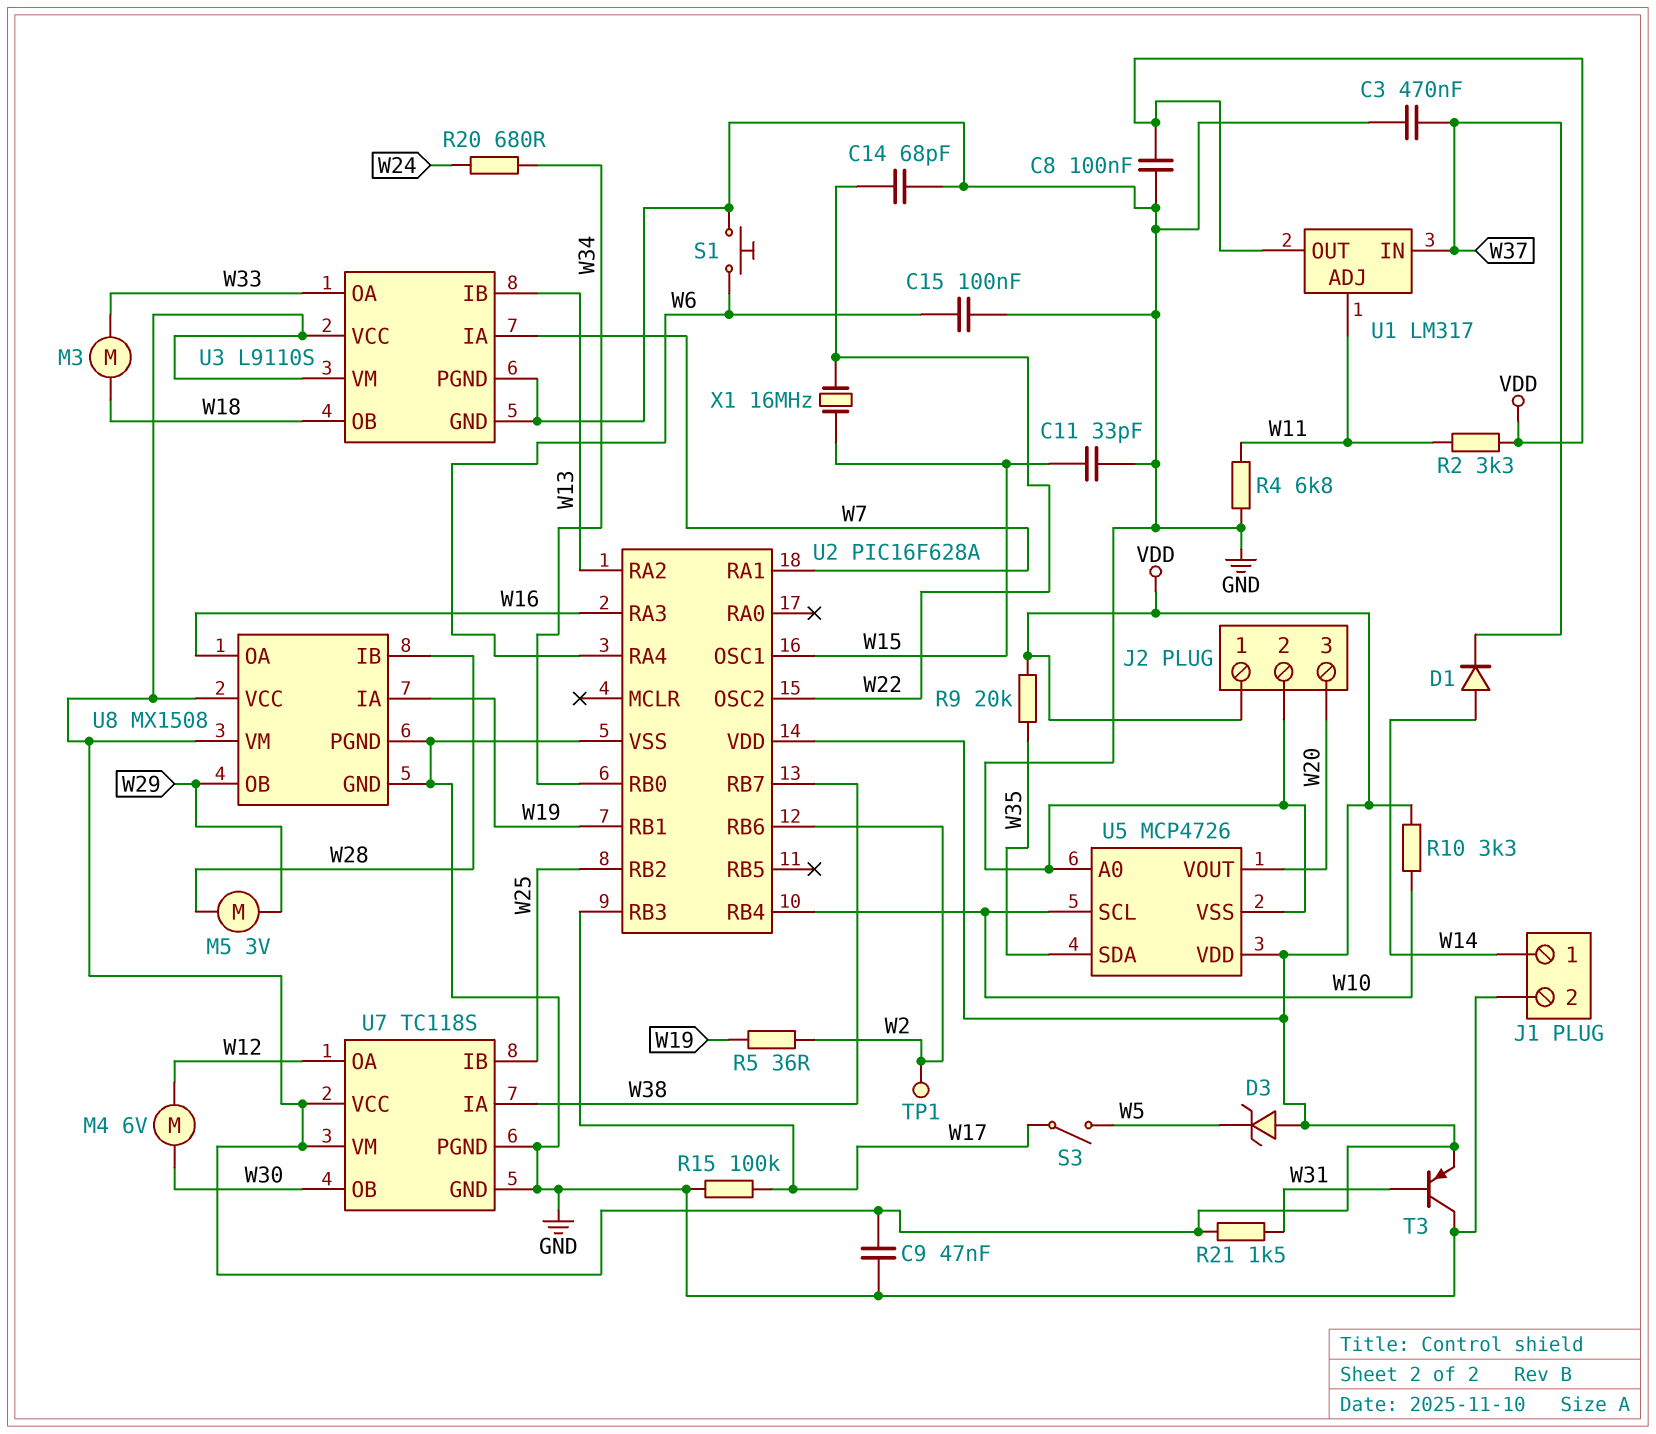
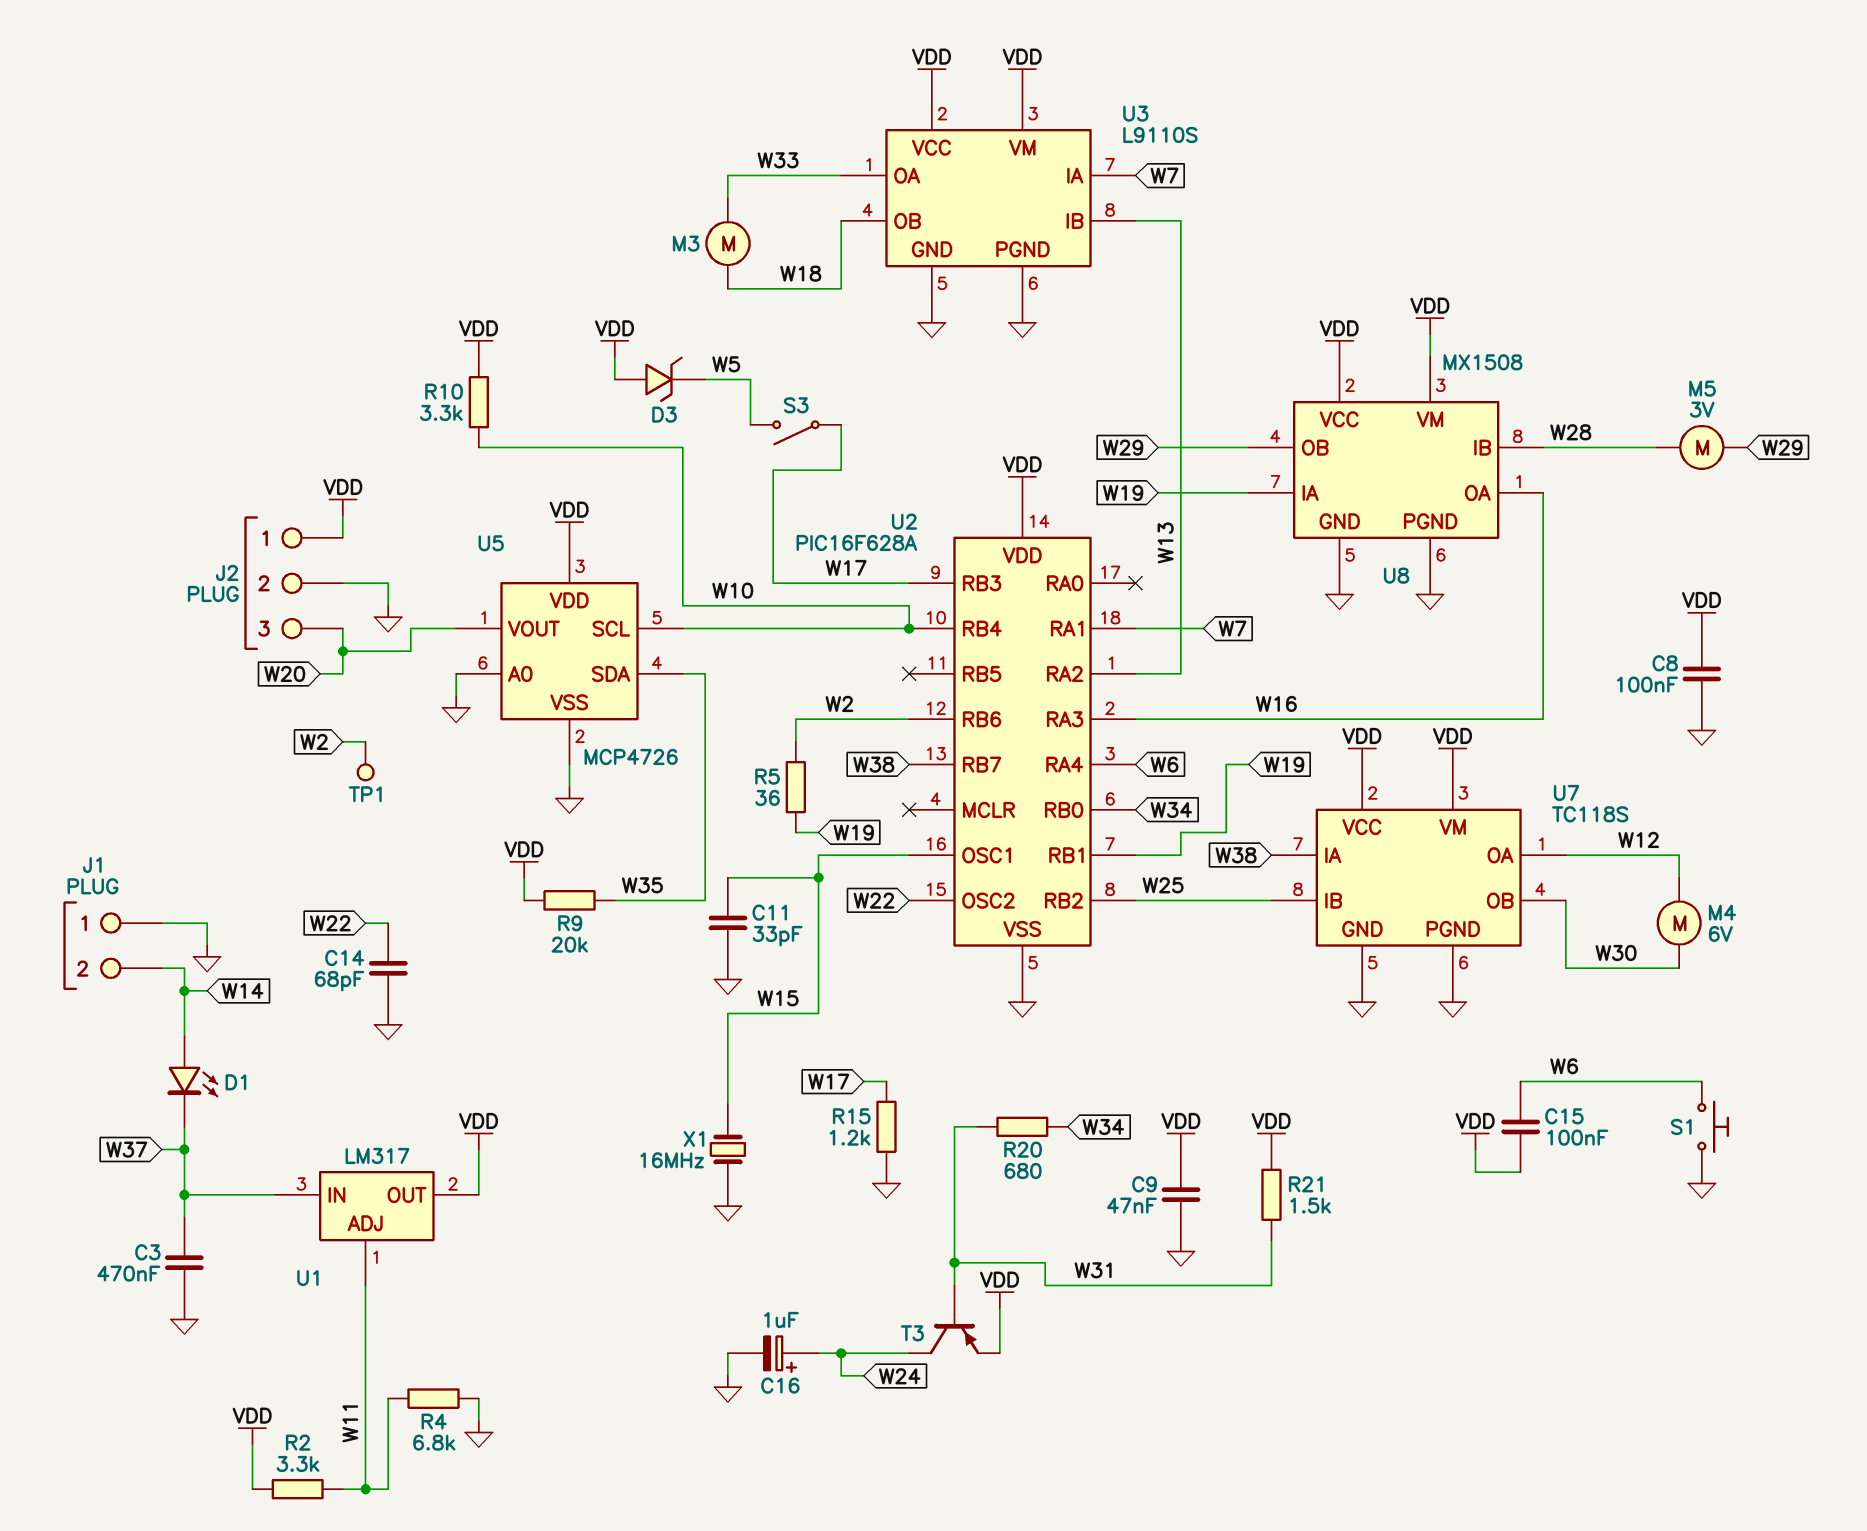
C15: 100nF (GND, W6) -> 100nF (VDD, W6)
C16: none -> 1uF (plus W24, minus GND)
D1: diode (A W14, K W37) -> LED (A W14, K W37)
J1 pin 1: W14 -> GND
J1 pin 2: GND -> W14
R15: 100k (GND, W17) -> 1.2k (GND, W17)
R20: 680 (W24, W34) -> 680 (W31, W34)
T3: PNP (B W31, C GND, E VDD) -> PNP (B W31, C W24, E VDD)
X1: 16MHz (W15, W22) -> 16MHz (GND, W15)

